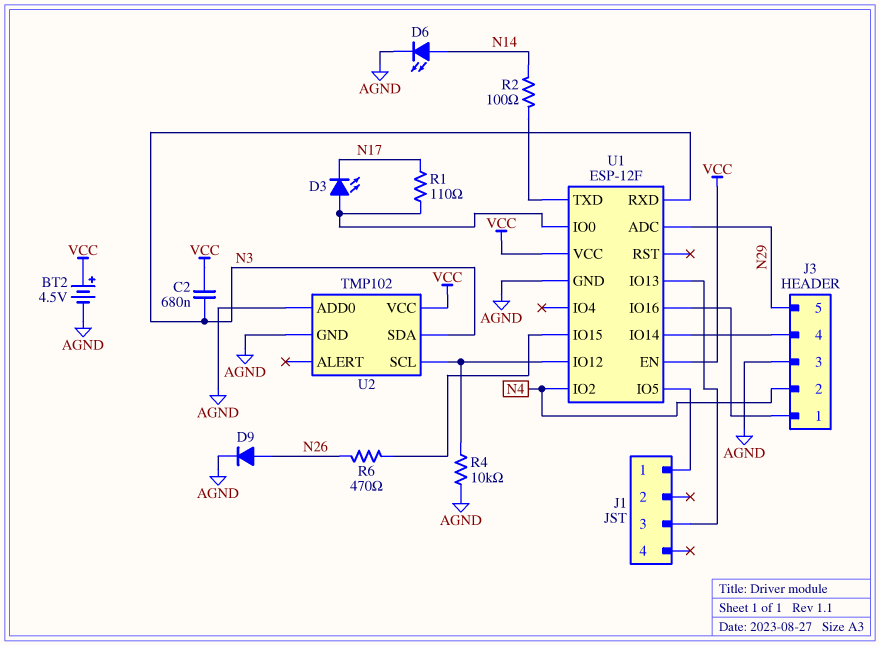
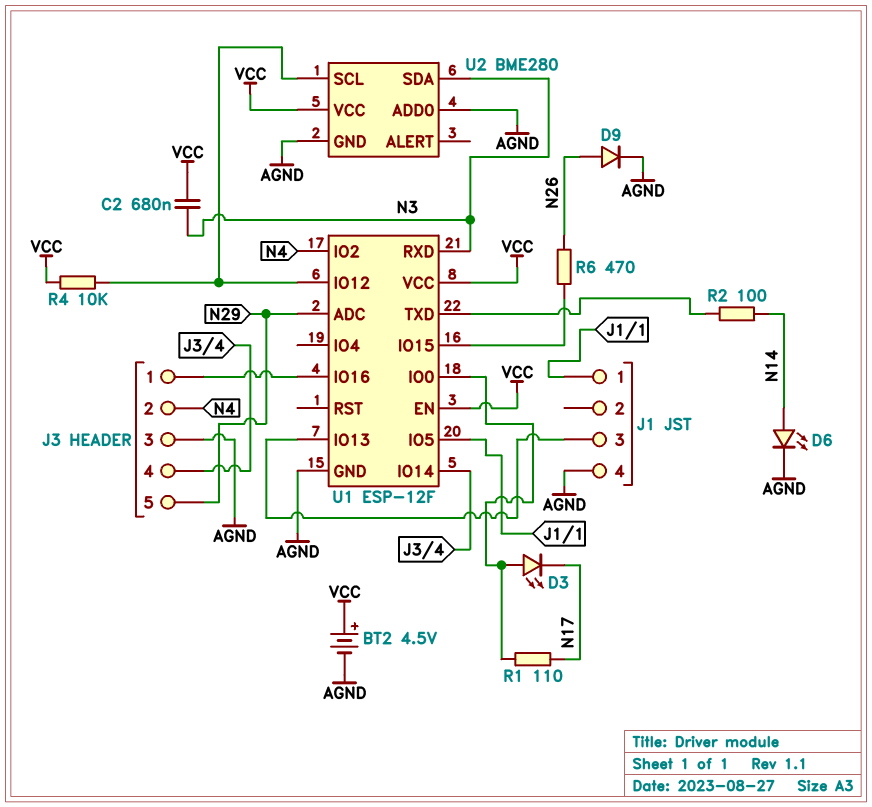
J1 pin 4: none -> AGND
R4: 10k (AGND, U1/IO12) -> 10k (U1/IO12, VCC)
U2: TMP102 -> BME280

